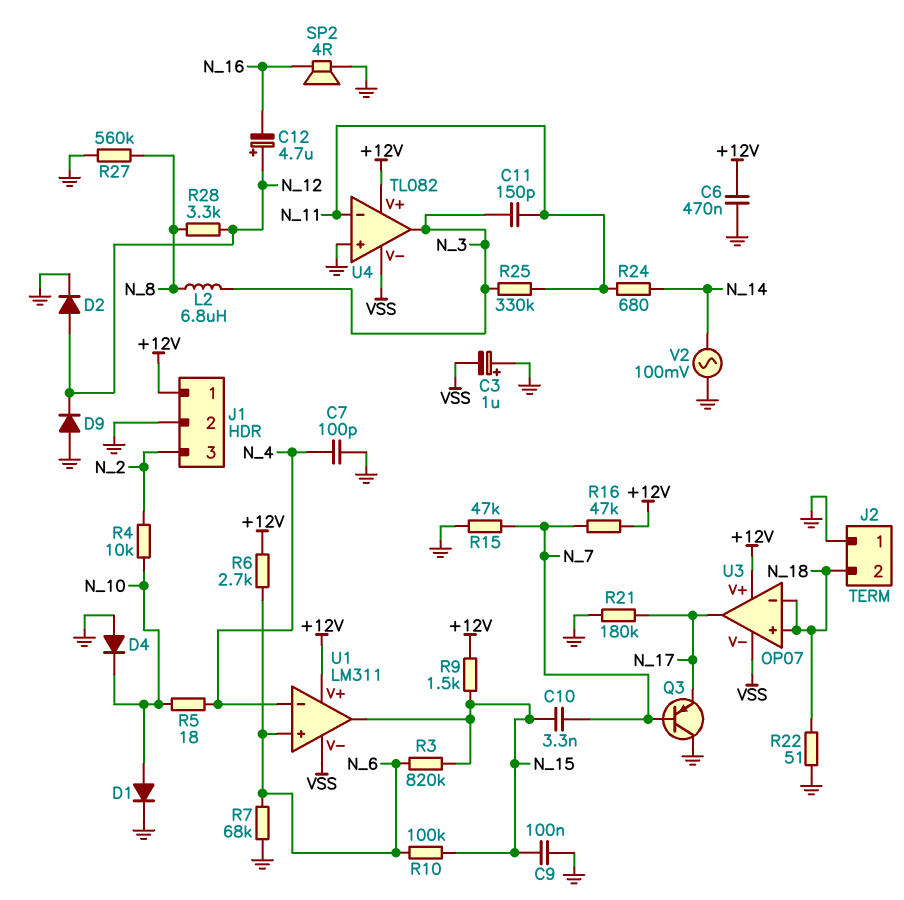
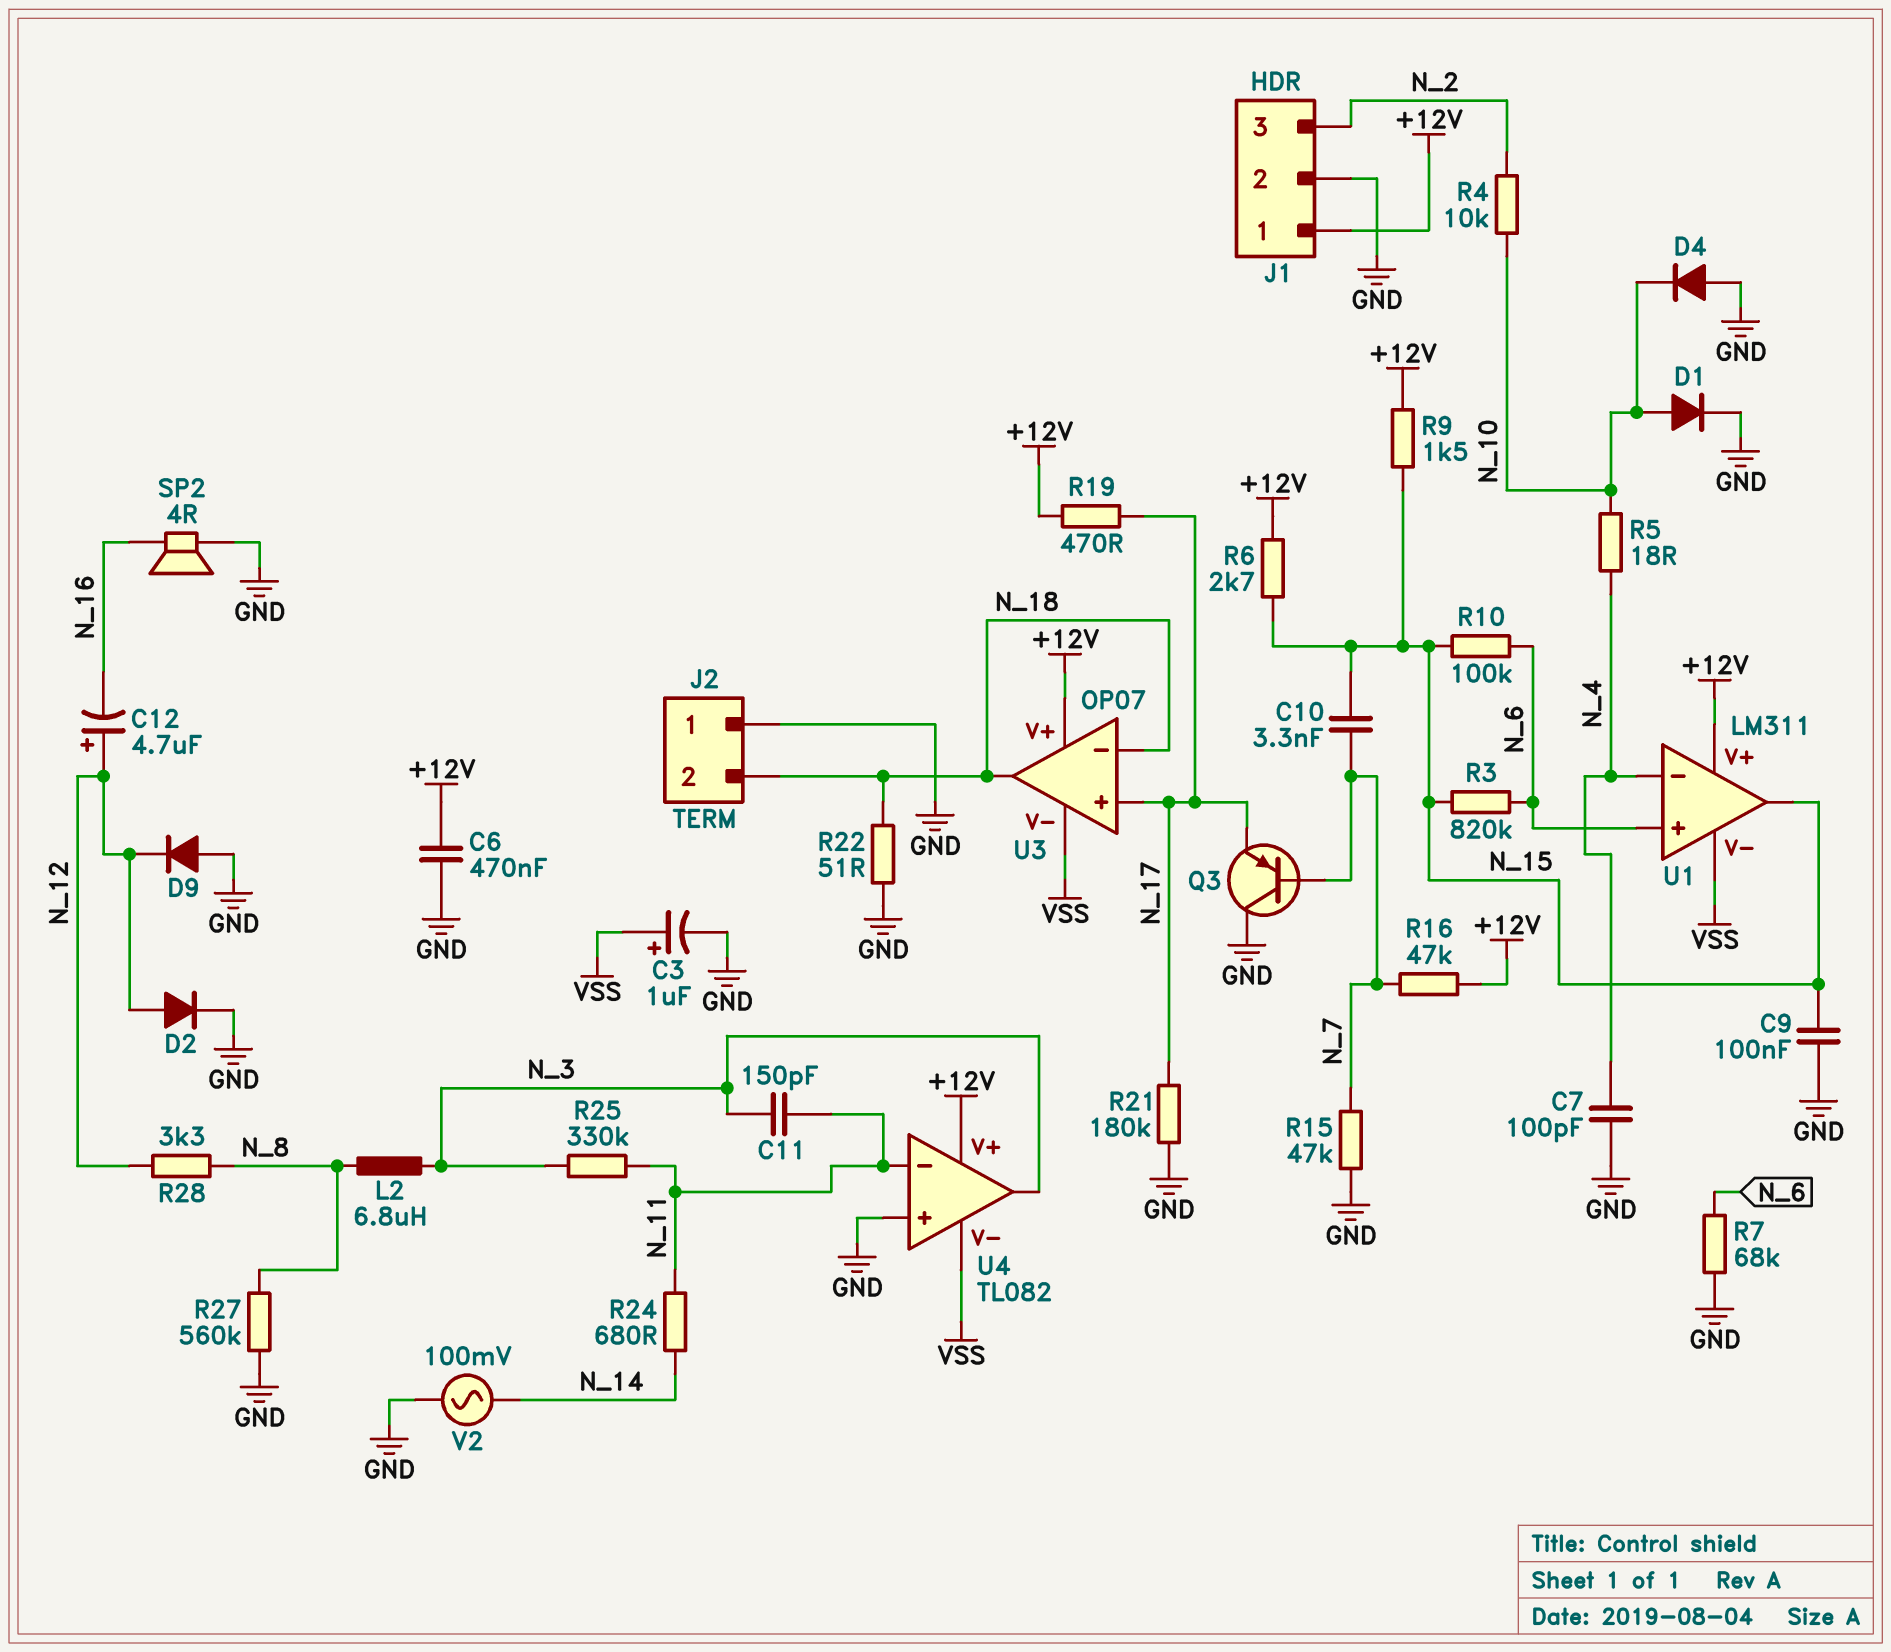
C3: 1uF (plus GND, minus VSS) -> 1uF (plus VSS, minus GND)
R6: 2.7k (+12V, N_6) -> 2.7k (+12V, N_15)
R19: none -> 470 (+12V, N_17)
U3 pin in+: N_18 -> N_17
U3 pin out: N_17 -> N_18

